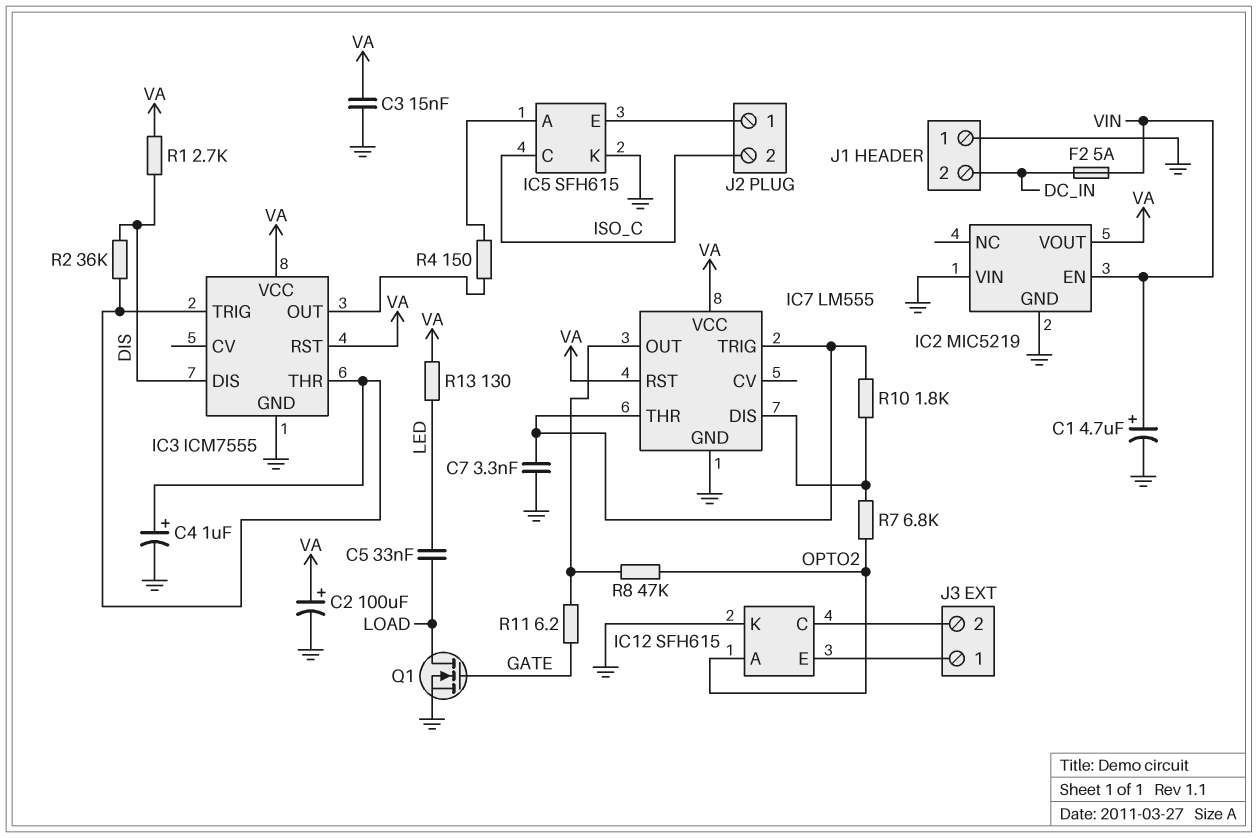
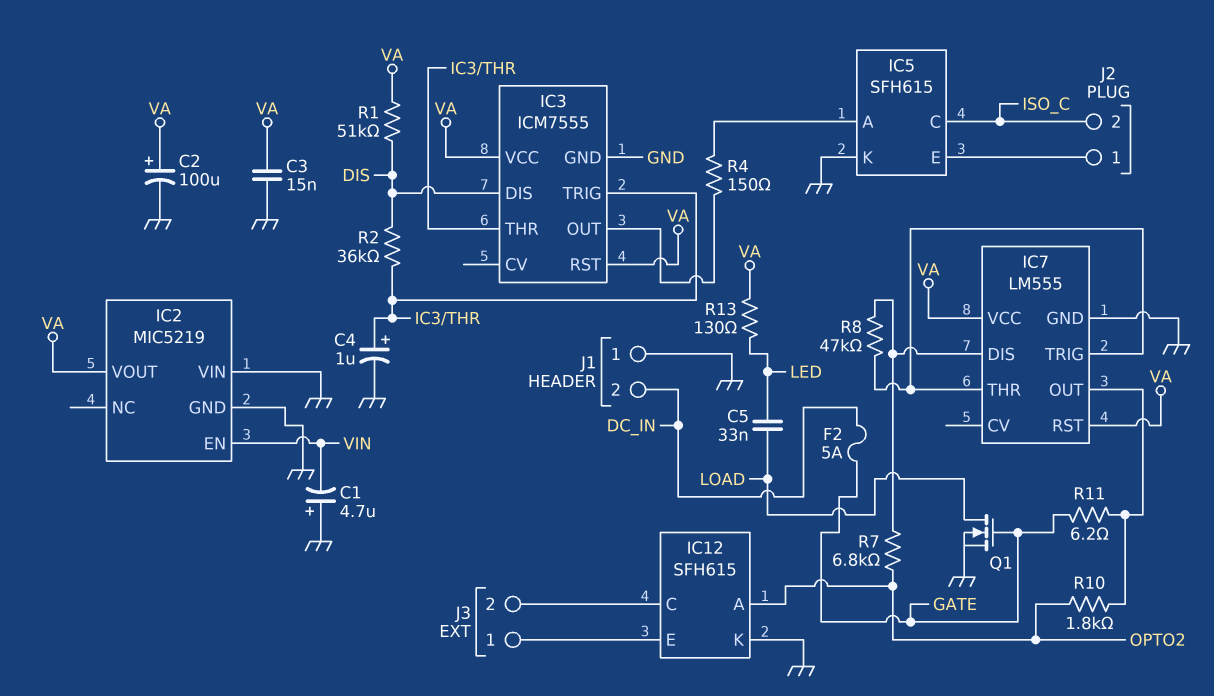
C1: 4.7uF (plus VIN, minus GND) -> 4.7uF (plus GND, minus VIN)
C7: 3.3nF (GND, IC7/THR) -> none
F2: 5A (DC_IN, VIN) -> 5A (DC_IN, GATE)
R1: 2.7k (DIS, VA) -> 51k (DIS, VA)
R8: 47k (IC7/OUT, OPTO2) -> 47k (IC7/DIS, IC7/THR)
R10: 1.8k (IC7/DIS, IC7/THR) -> 1.8k (IC7/OUT, OPTO2)

